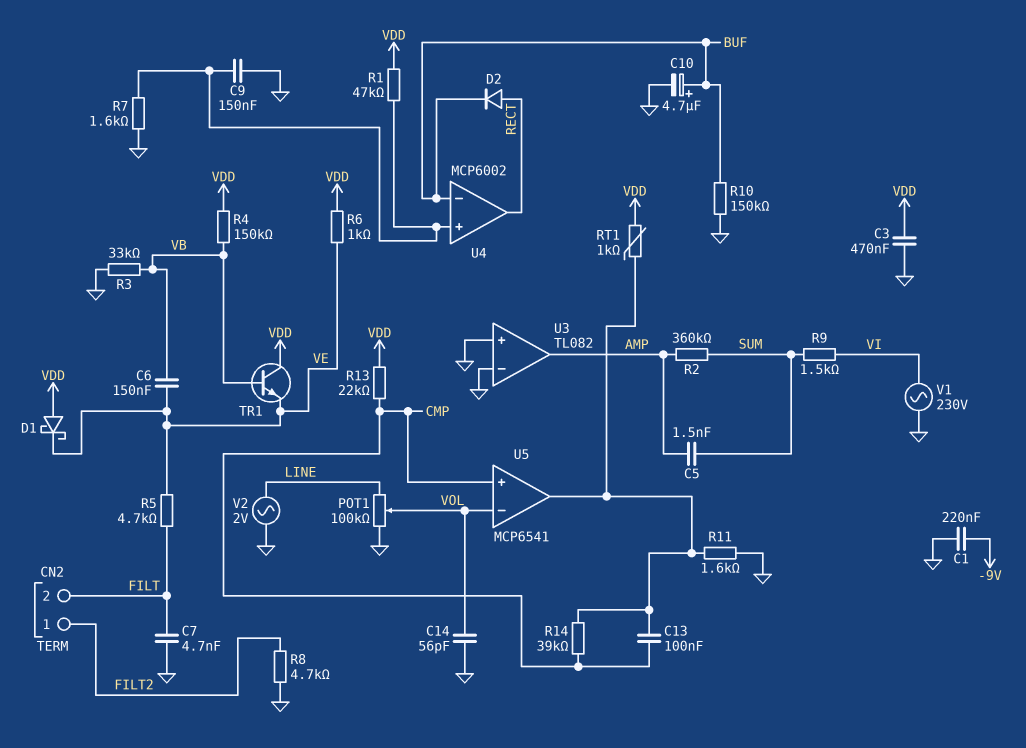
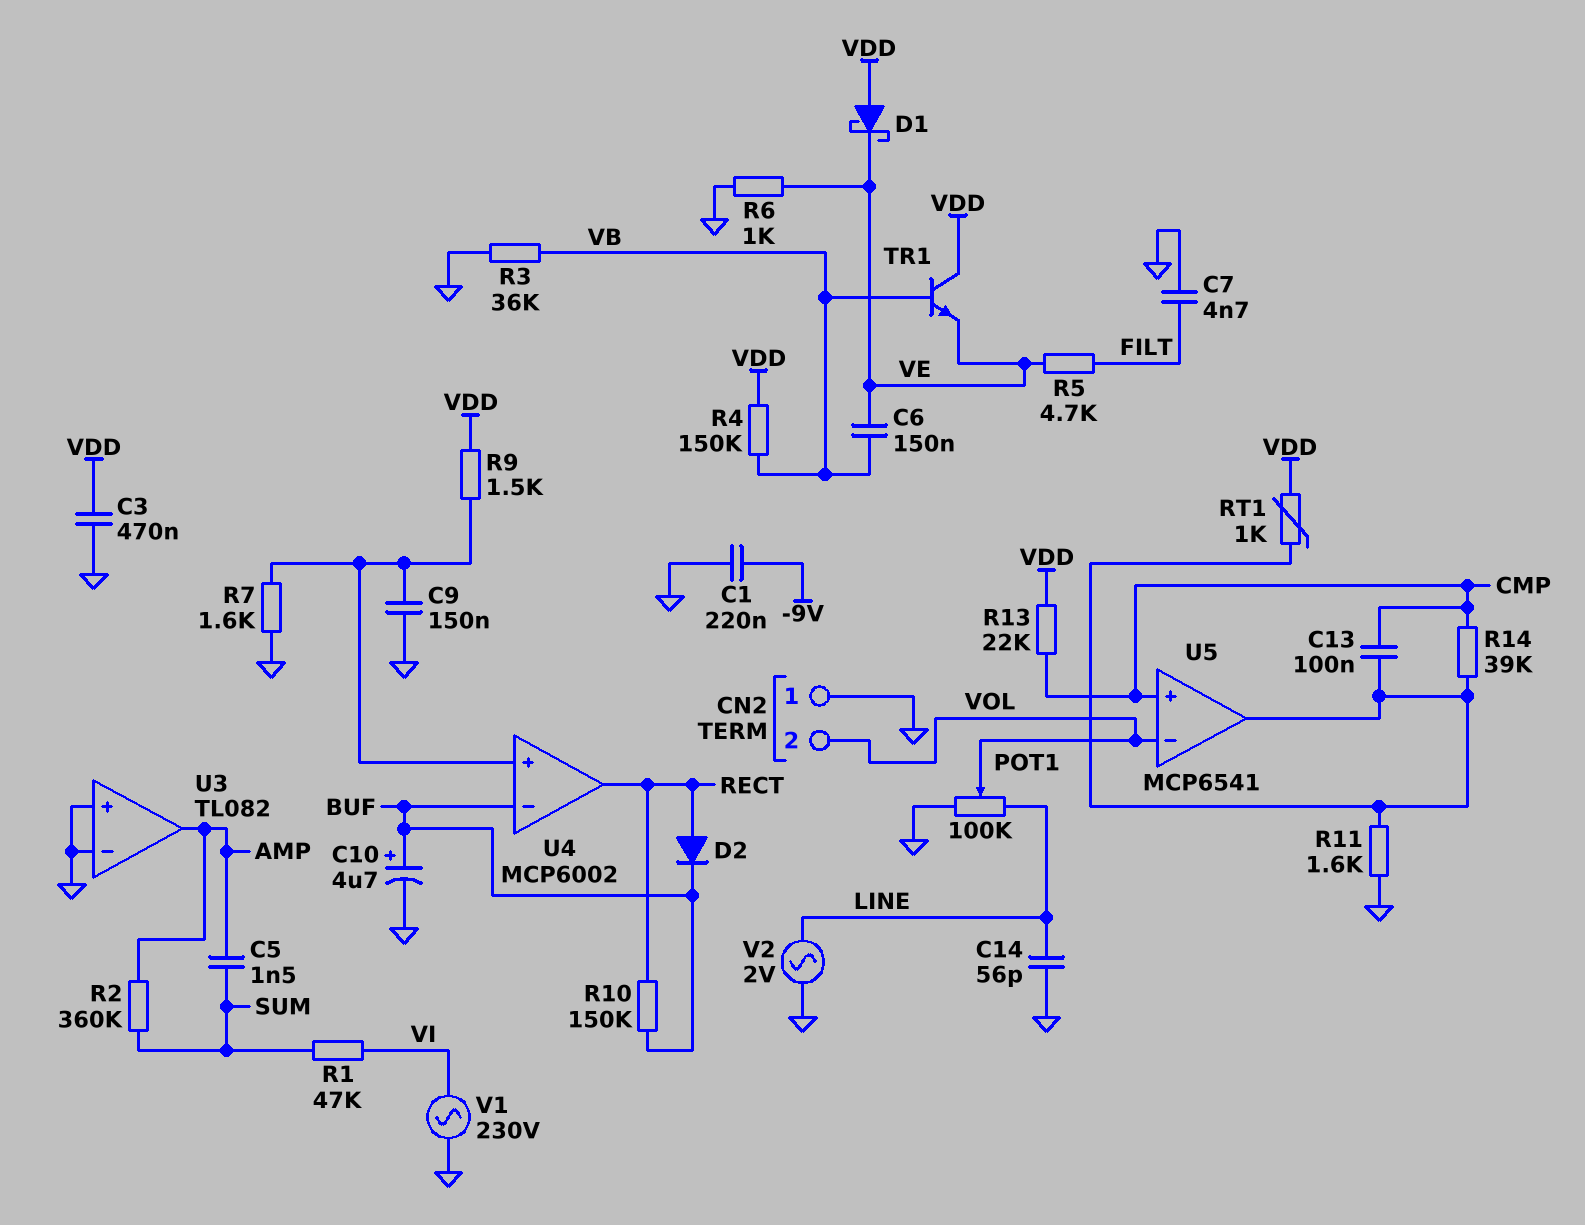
C14: 56pF (GND, VOL) -> 56pF (GND, LINE)
CN2 pin 1: FILT2 -> GND
CN2 pin 2: FILT -> VOL
R1: 47k (U4/in+, VDD) -> 47k (SUM, VI)
R3: 33k (GND, VB) -> 36k (GND, VB)
R6: 1k (VDD, VE) -> 1k (GND, VE)
R8: 4.7k (FILT2, GND) -> none
R9: 1.5k (SUM, VI) -> 1.5k (U4/in+, VDD)
R10: 150k (BUF, GND) -> 150k (BUF, RECT)

